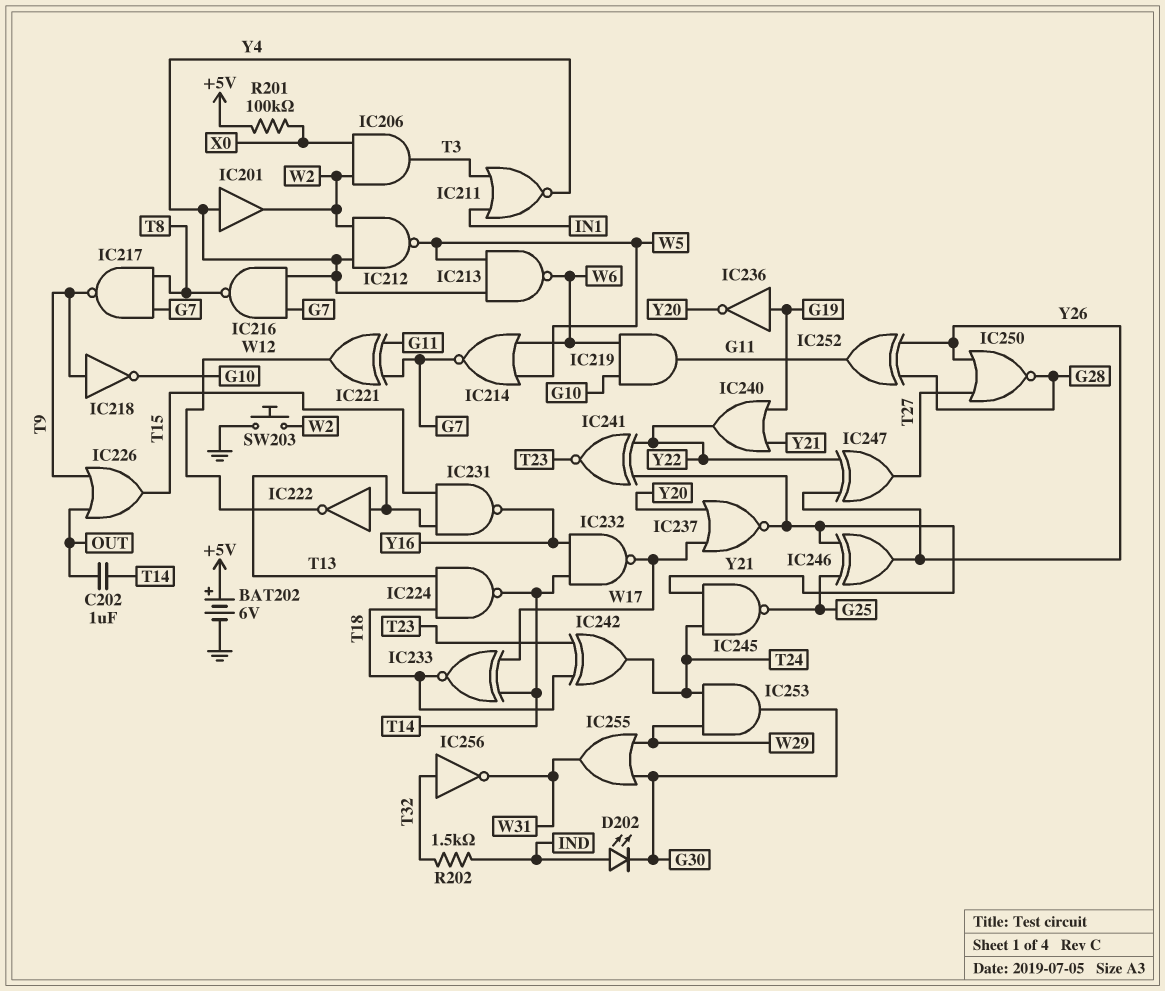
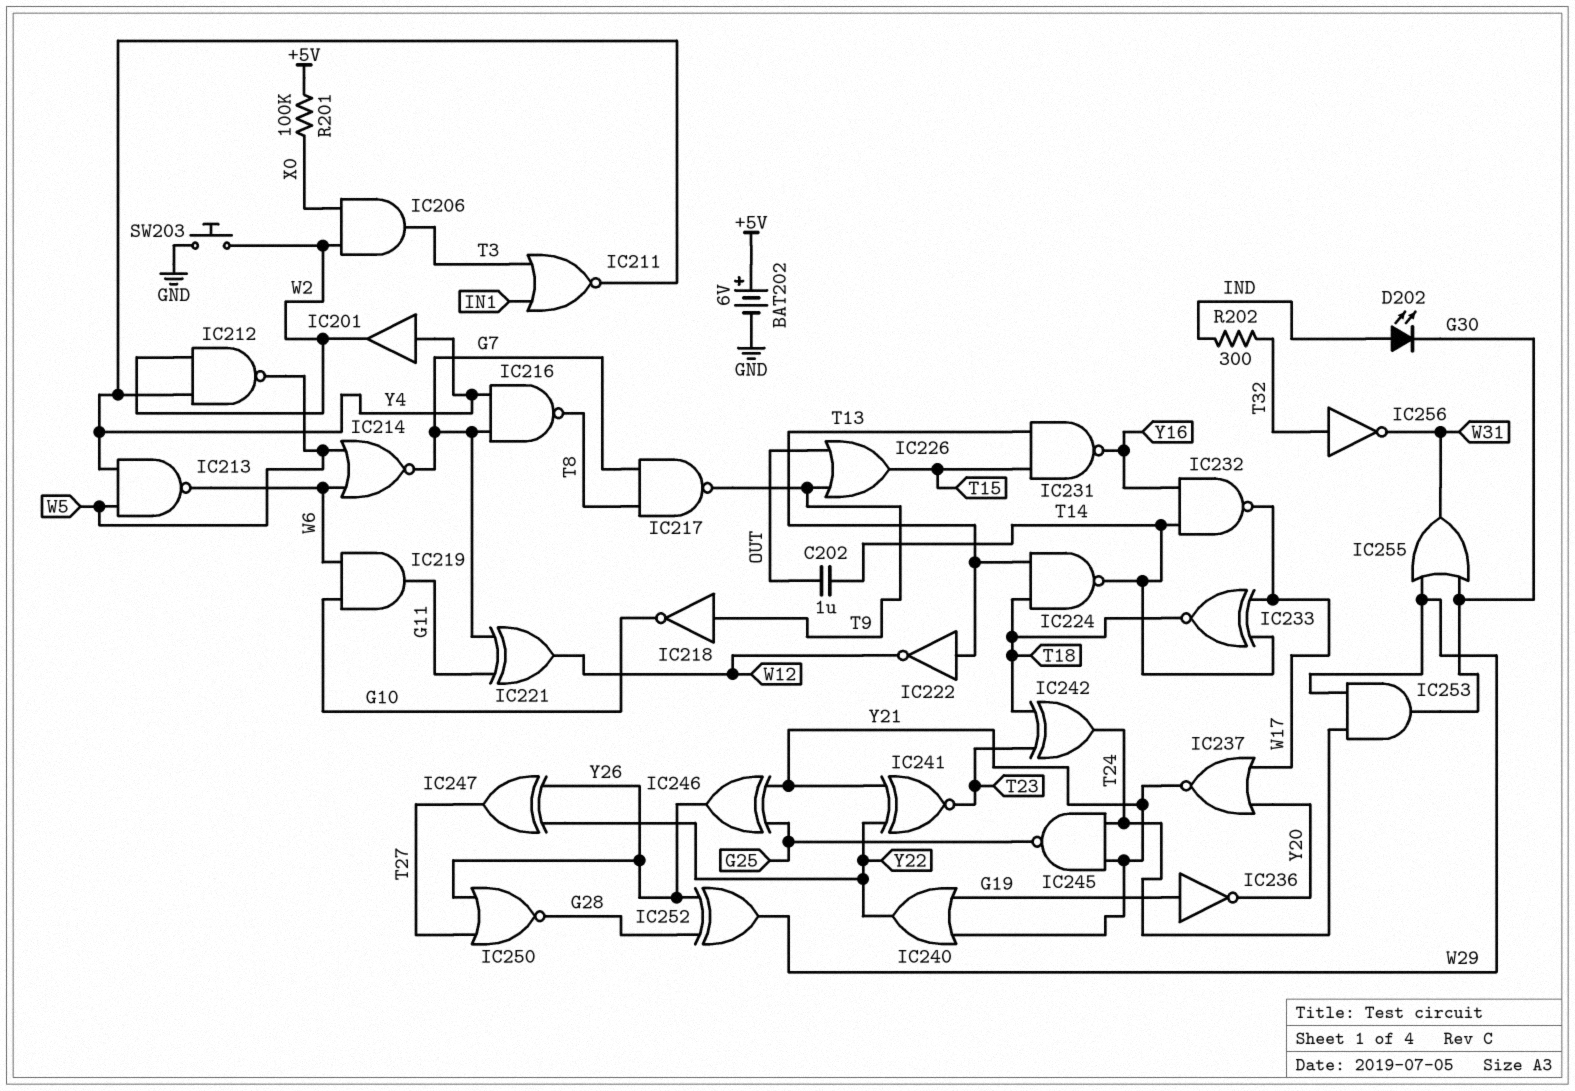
IC252: XOR (in G28, in Y26, out G11) -> XOR (in G28, in Y26, out W29)
R202: 1.5k (IND, T32) -> 300 (IND, T32)

